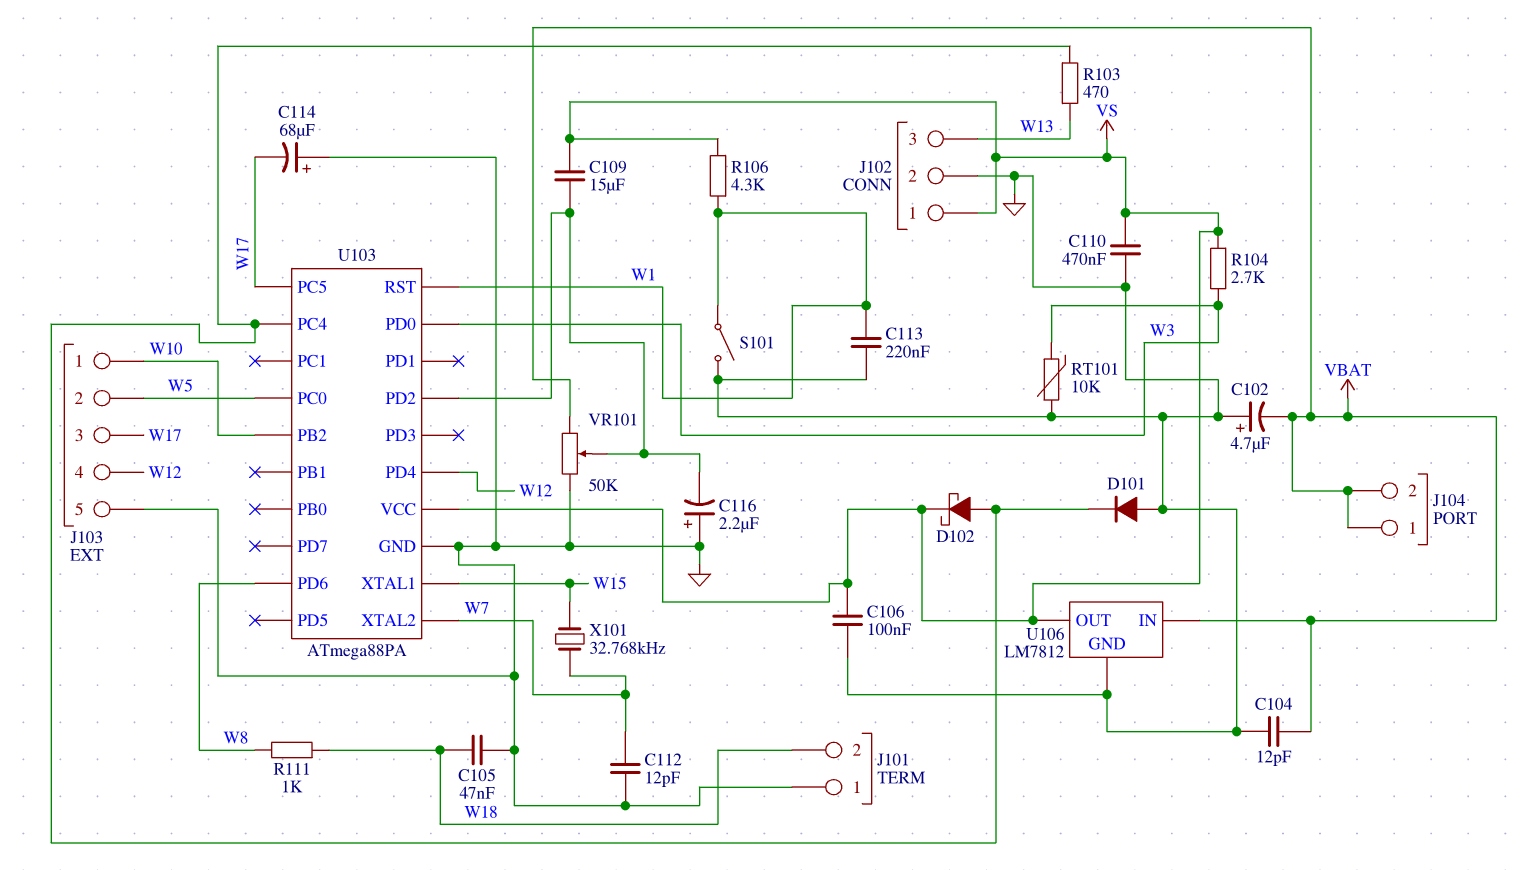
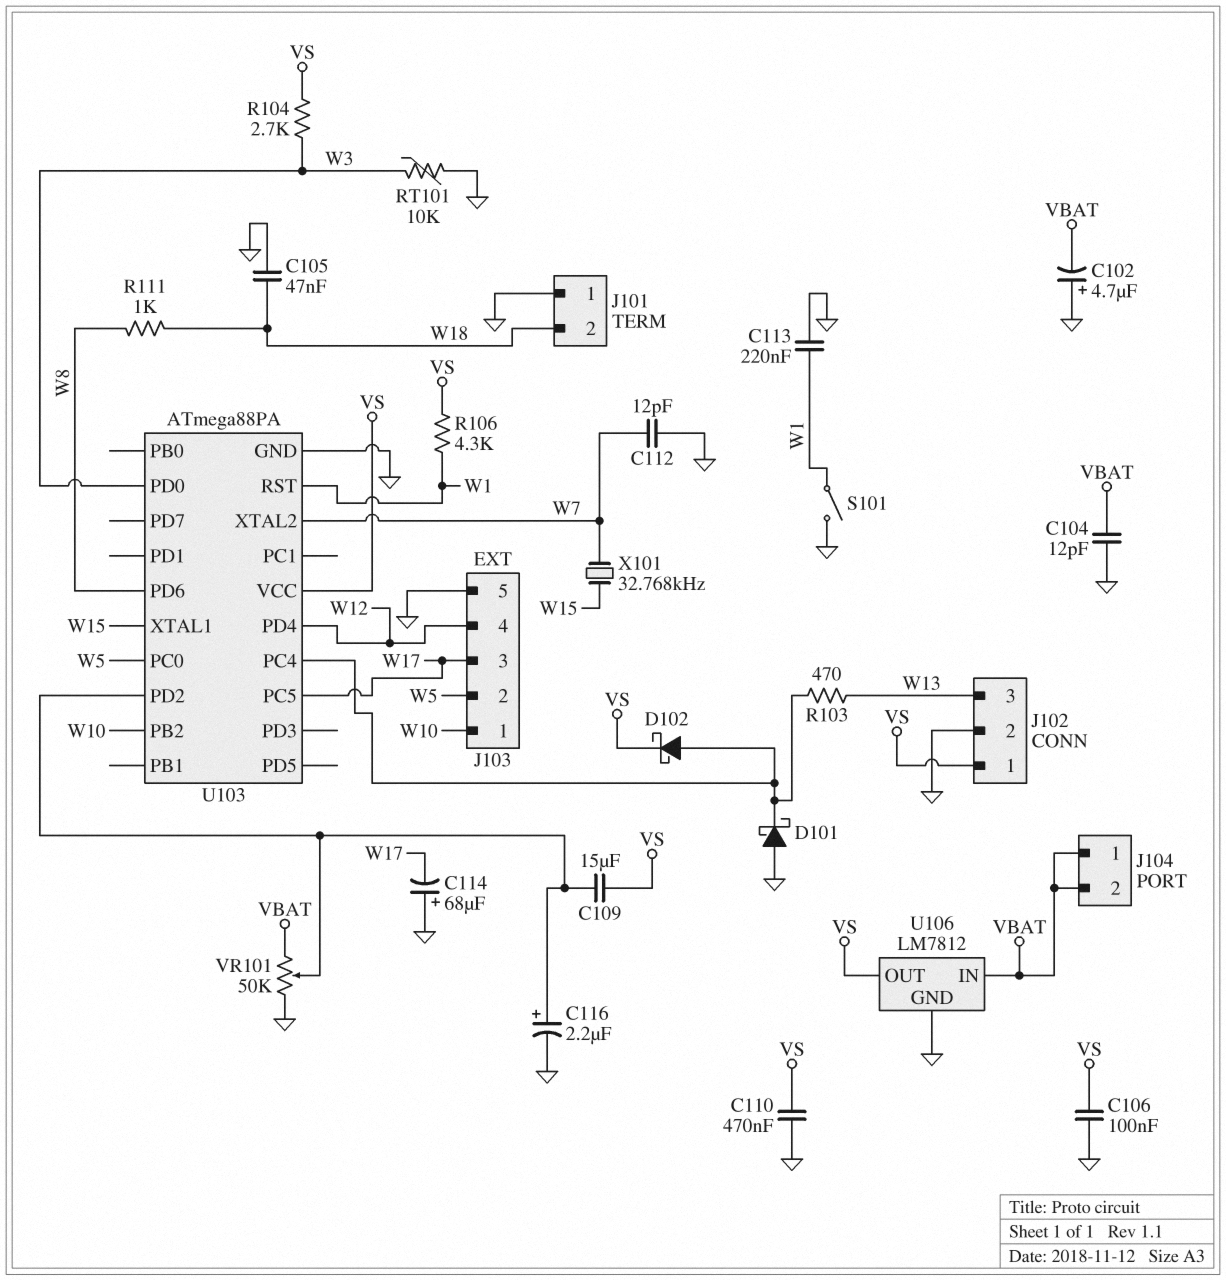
C116: 2.2uF (plus GND, minus U103/PD2) -> 2.2uF (plus U103/PD2, minus GND)
D101: diode (A GND, K U103/PC4) -> schottky (A GND, K U103/PC4)

